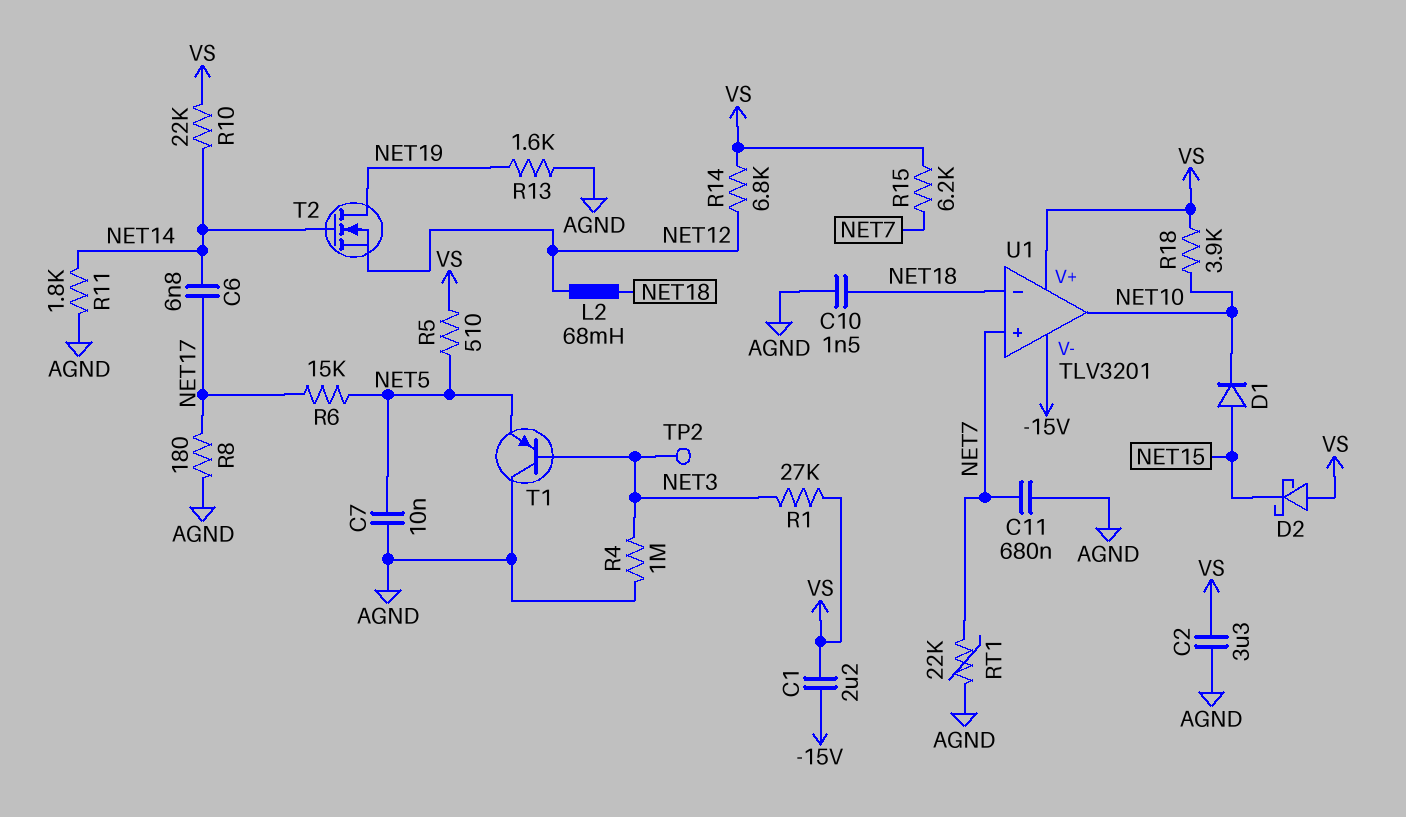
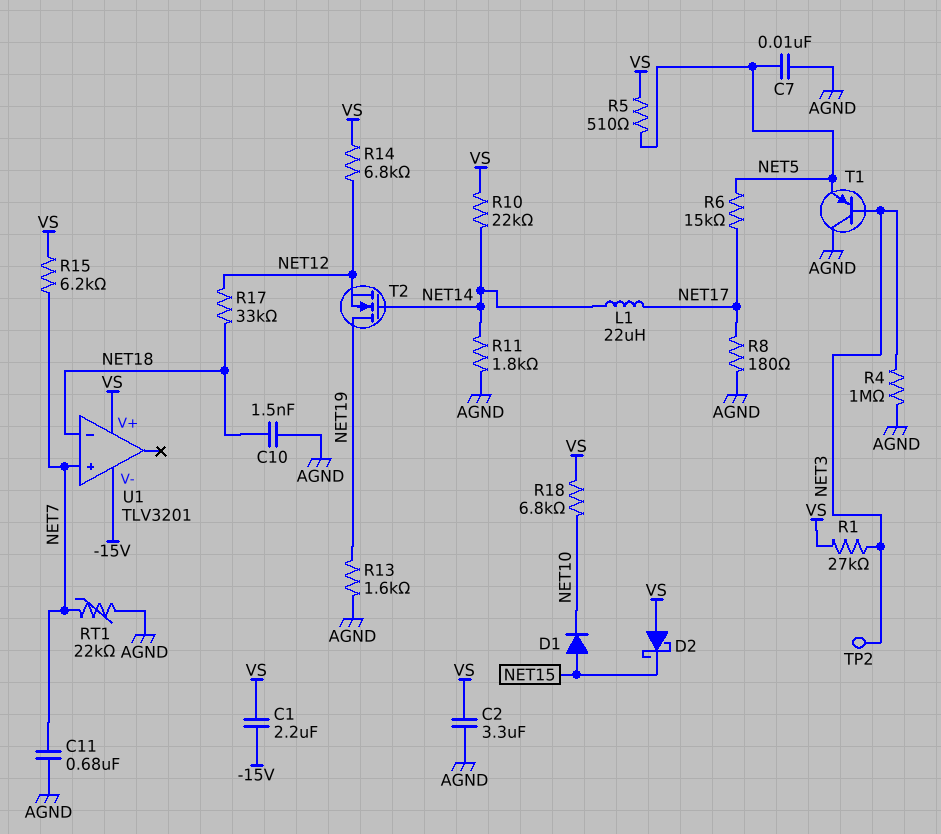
C6: 6.8nF (NET14, NET17) -> none
L1: none -> 22uH (NET14, NET17)
L2: 68mH (NET12, NET18) -> none
R17: none -> 33k (NET12, NET18)
R18: 3.9k (NET10, VS) -> 6.8k (NET10, VS)
U1 pin out: NET10 -> none

